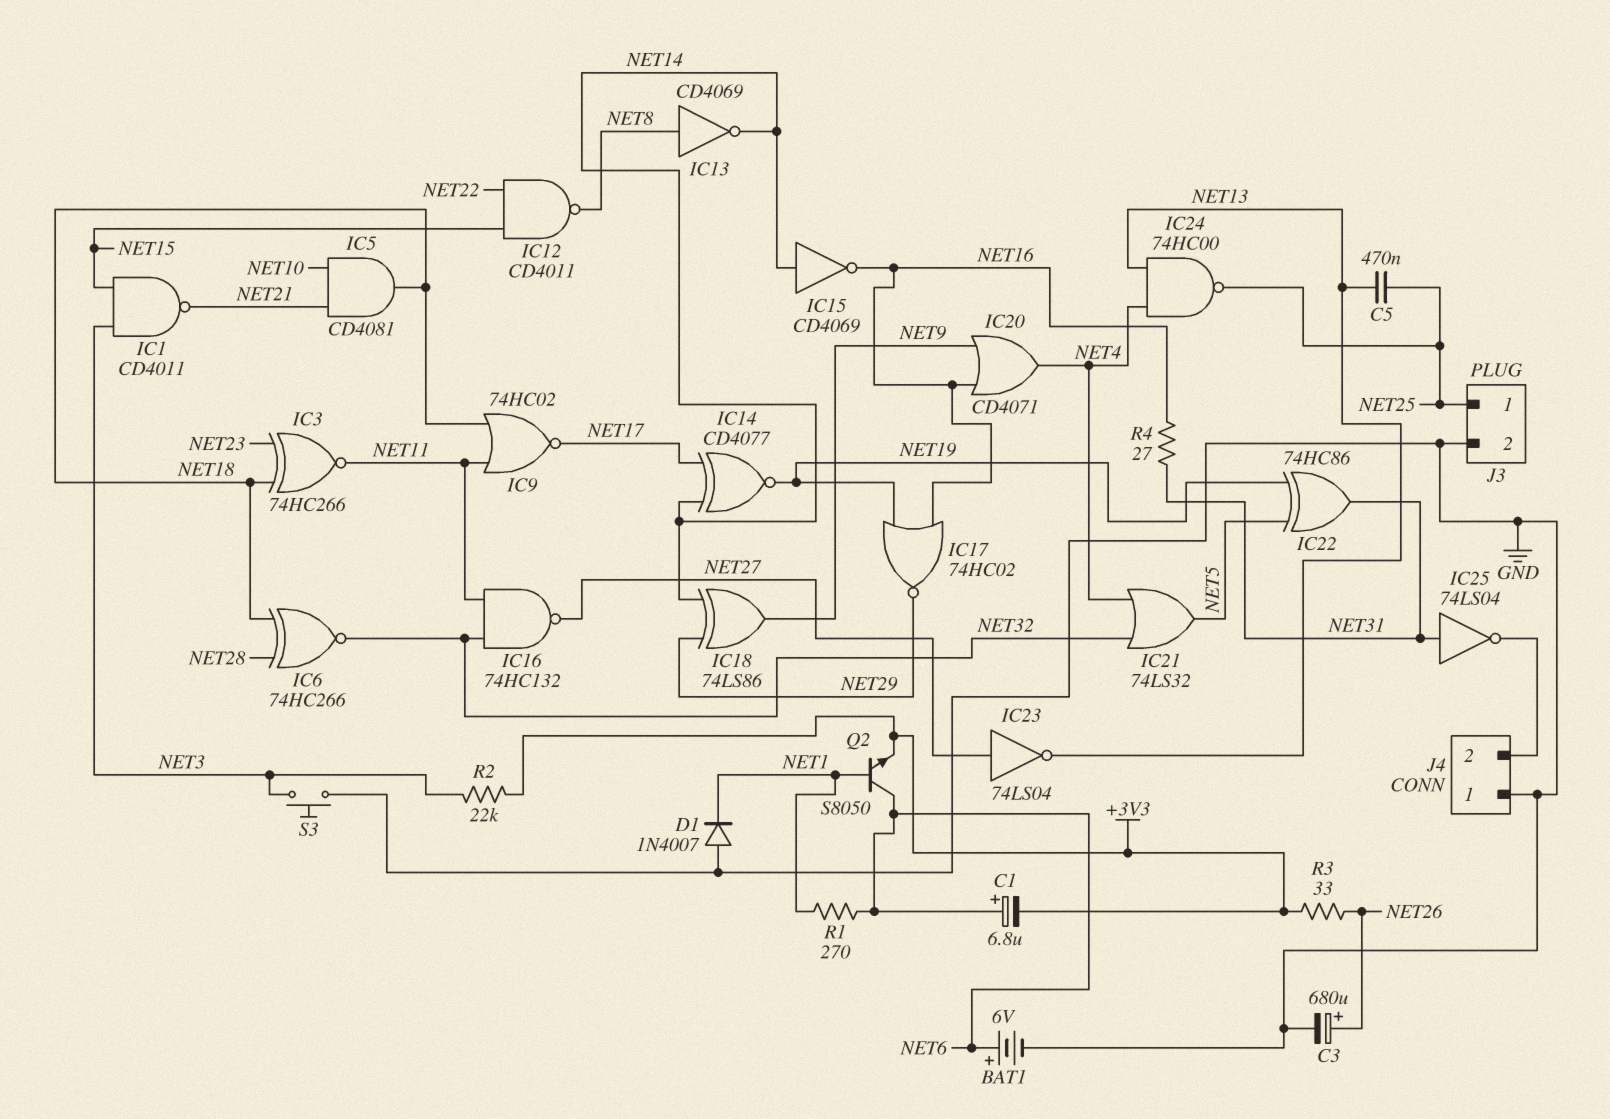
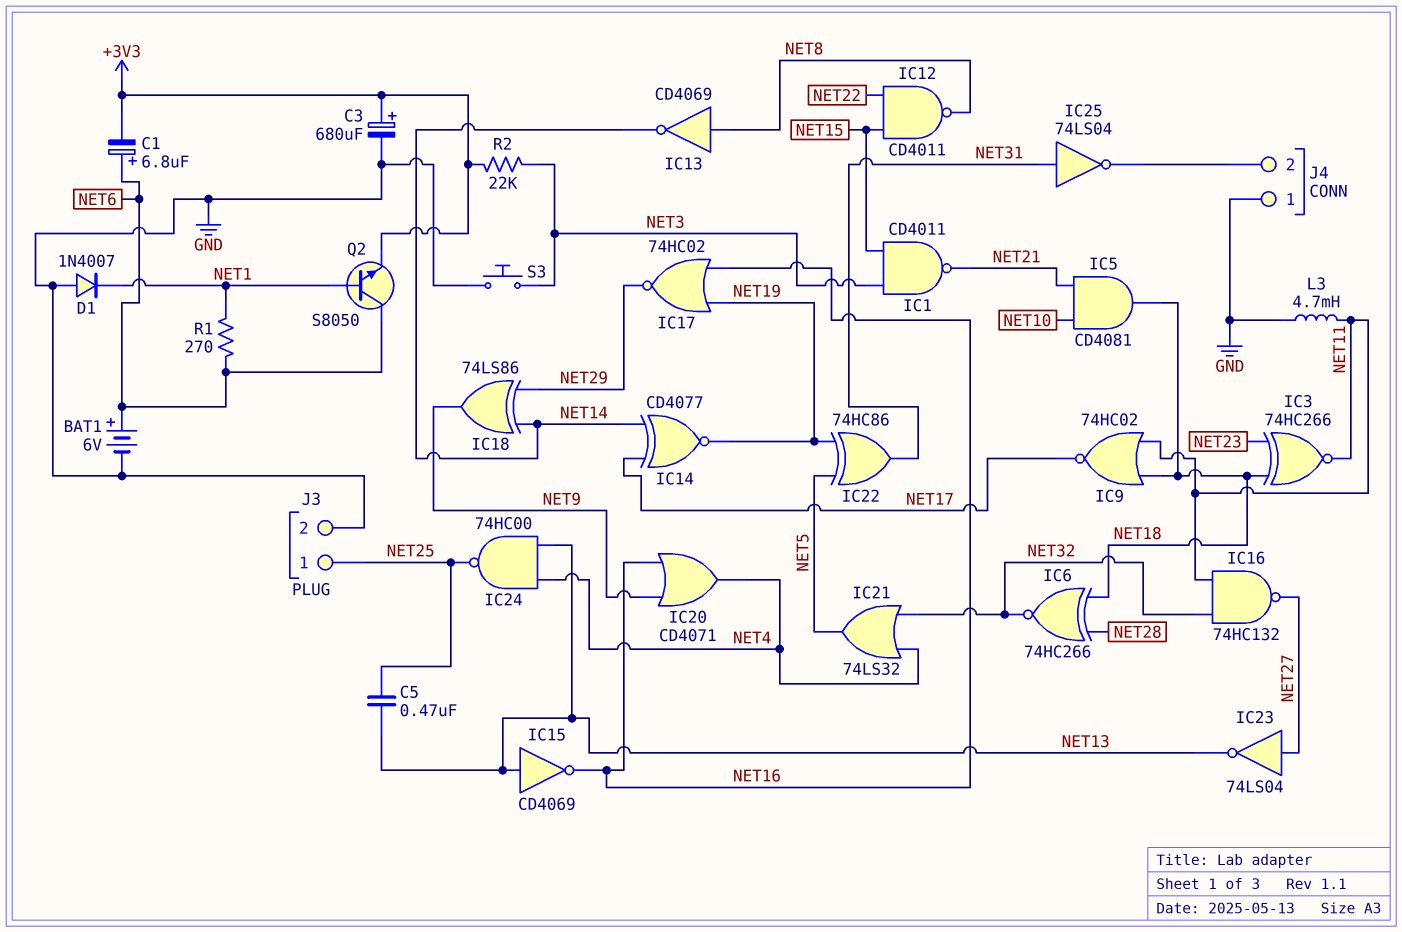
C3: 680uF (plus NET26, minus GND) -> 680uF (plus +3V3, minus GND)
IC15: NOT CD4069 (in NET14, out NET16) -> NOT CD4069 (in NET13, out NET16)
L3: none -> 4.7mH (GND, NET11)
R3: 33 (+3V3, NET26) -> none
R4: 27 (NET16, NET31) -> none

